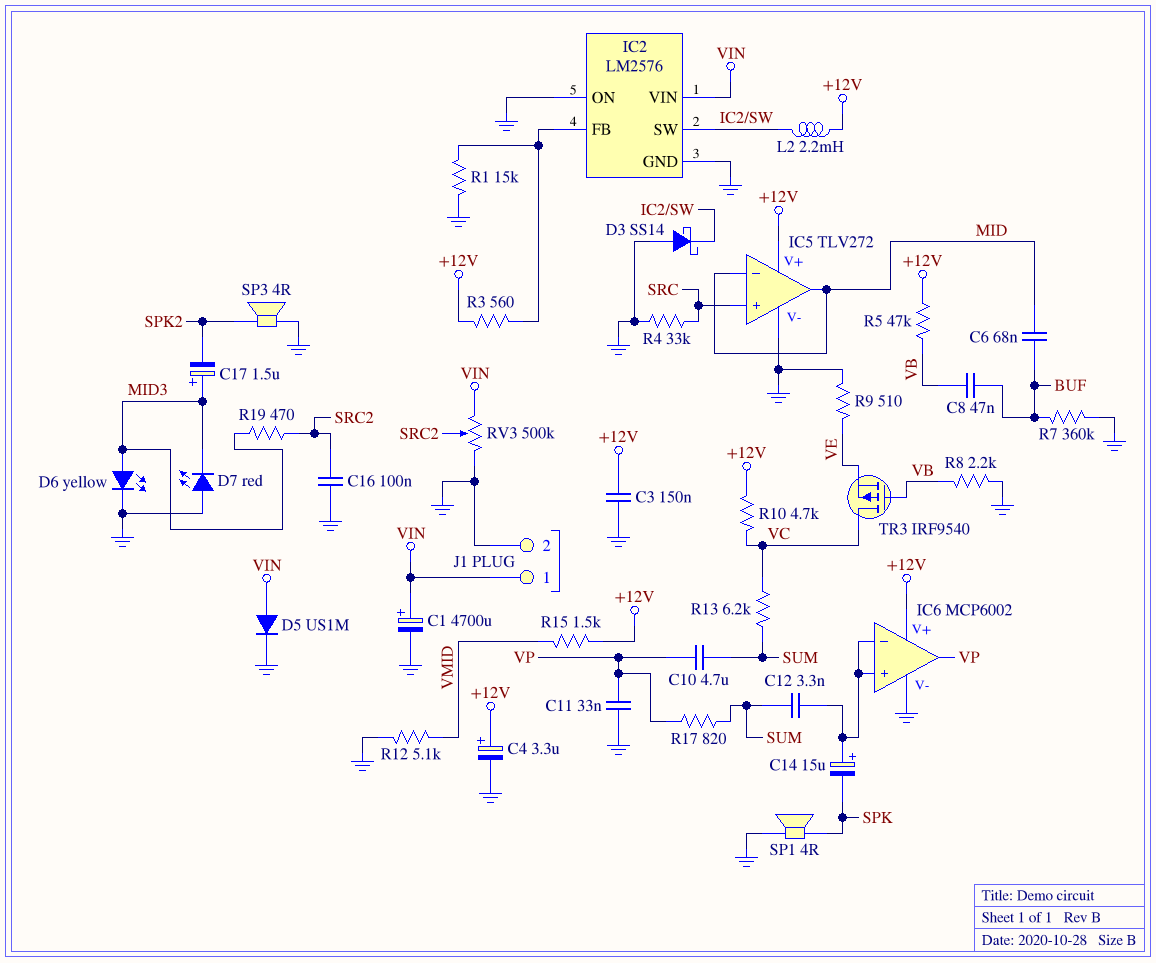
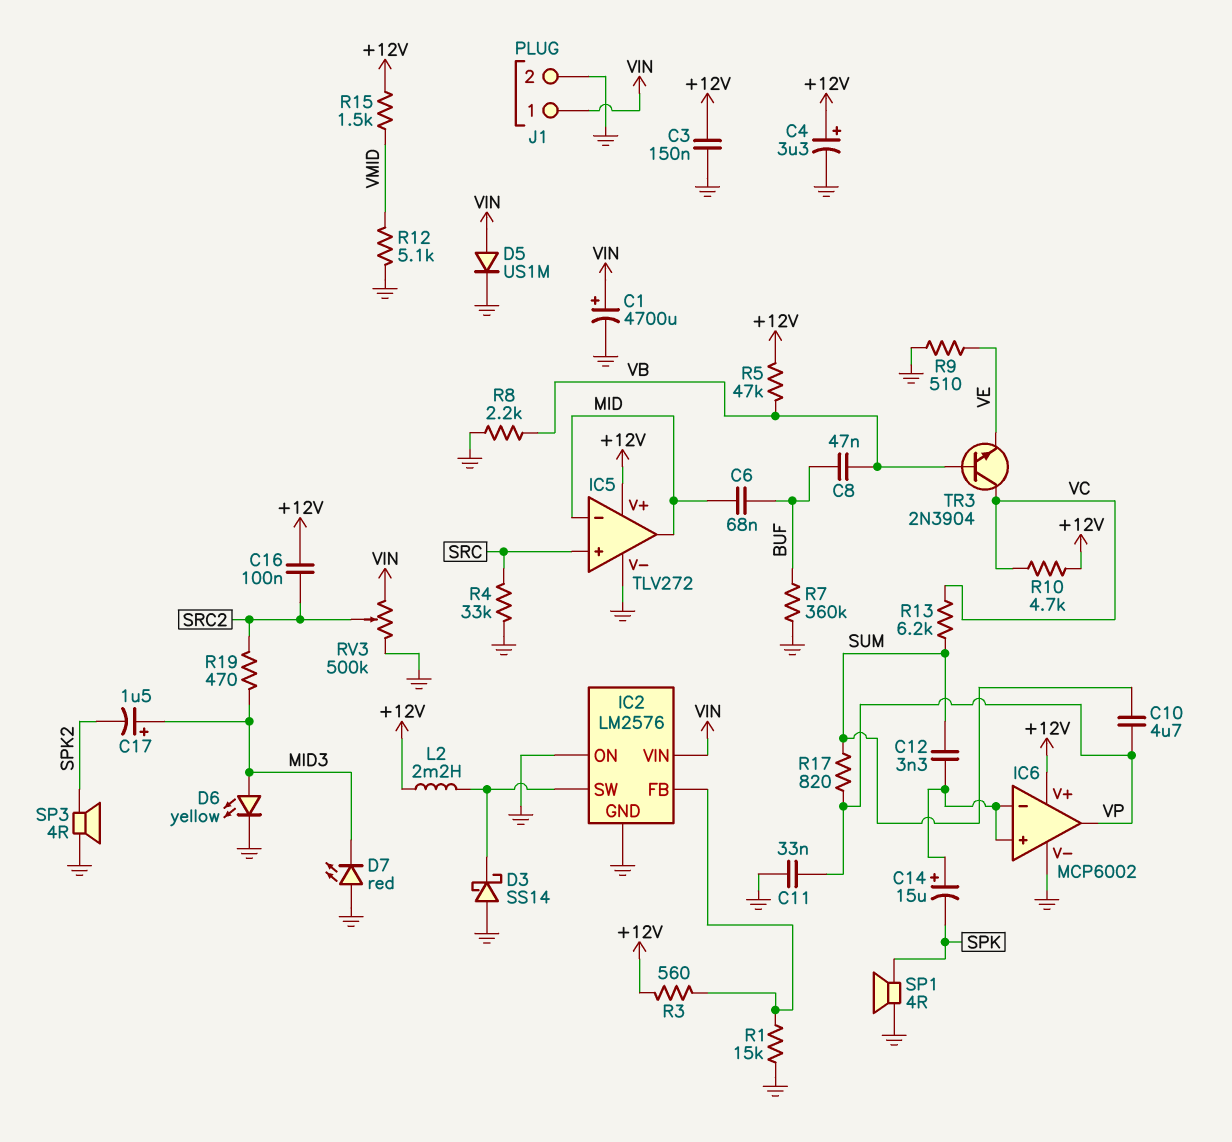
C16: 100nF (GND, SRC2) -> 100nF (+12V, SRC2)
TR3: PMOS IRF9540 (G VB, D VC, S VE) -> NPN 2N3904 (B VB, C VC, E VE)

